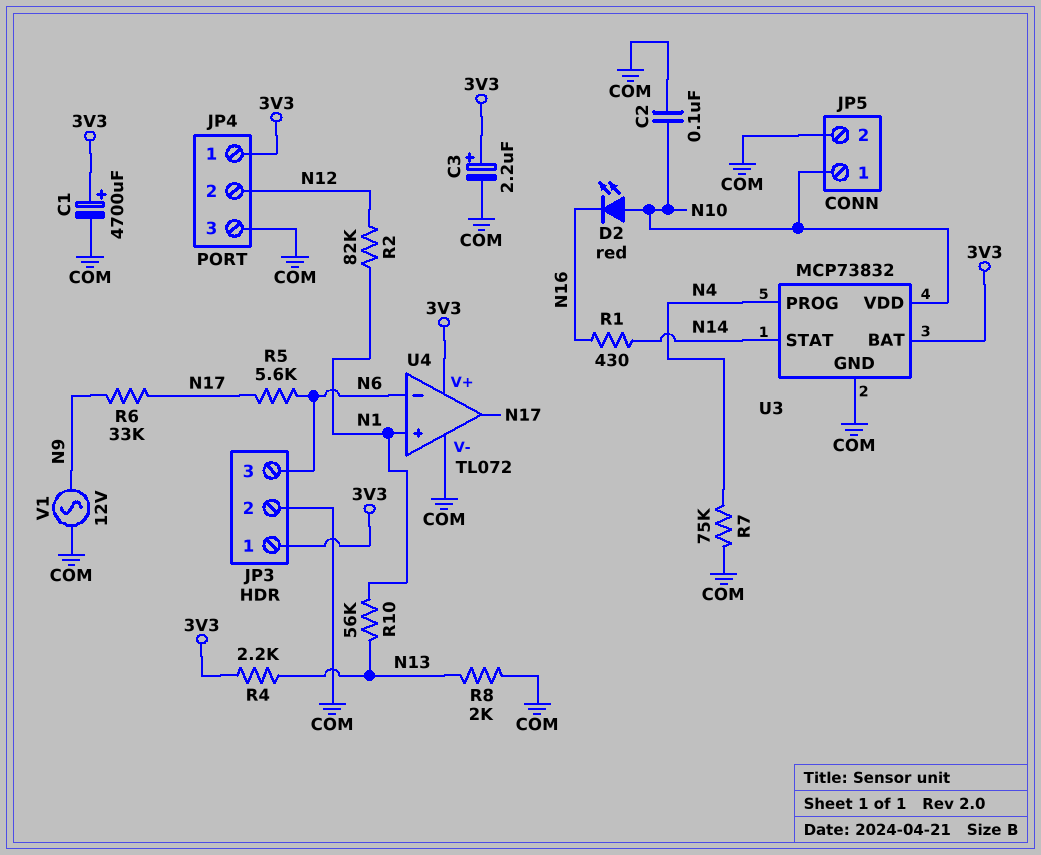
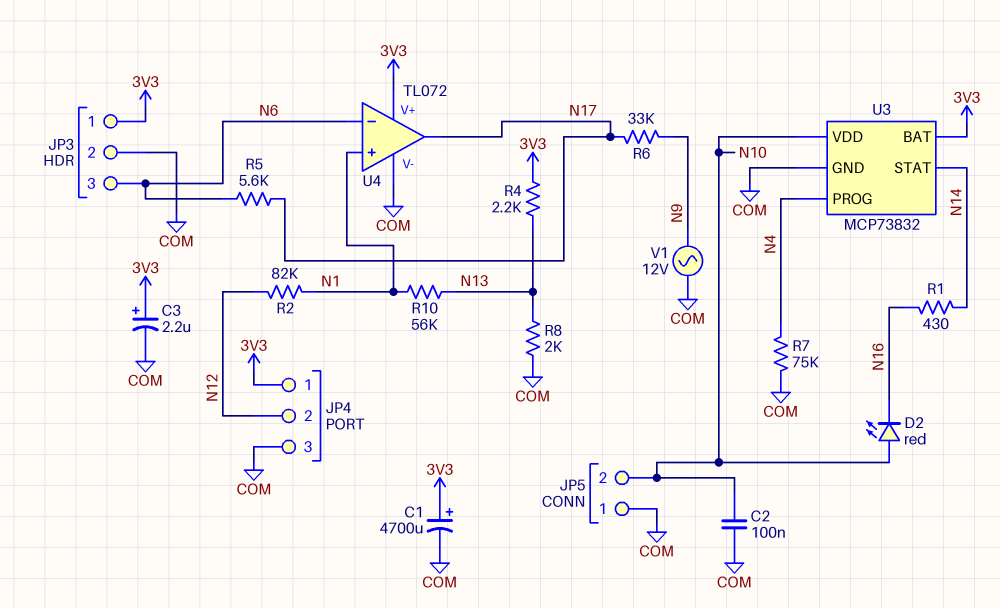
JP5 pin 1: N10 -> COM
JP5 pin 2: COM -> N10

